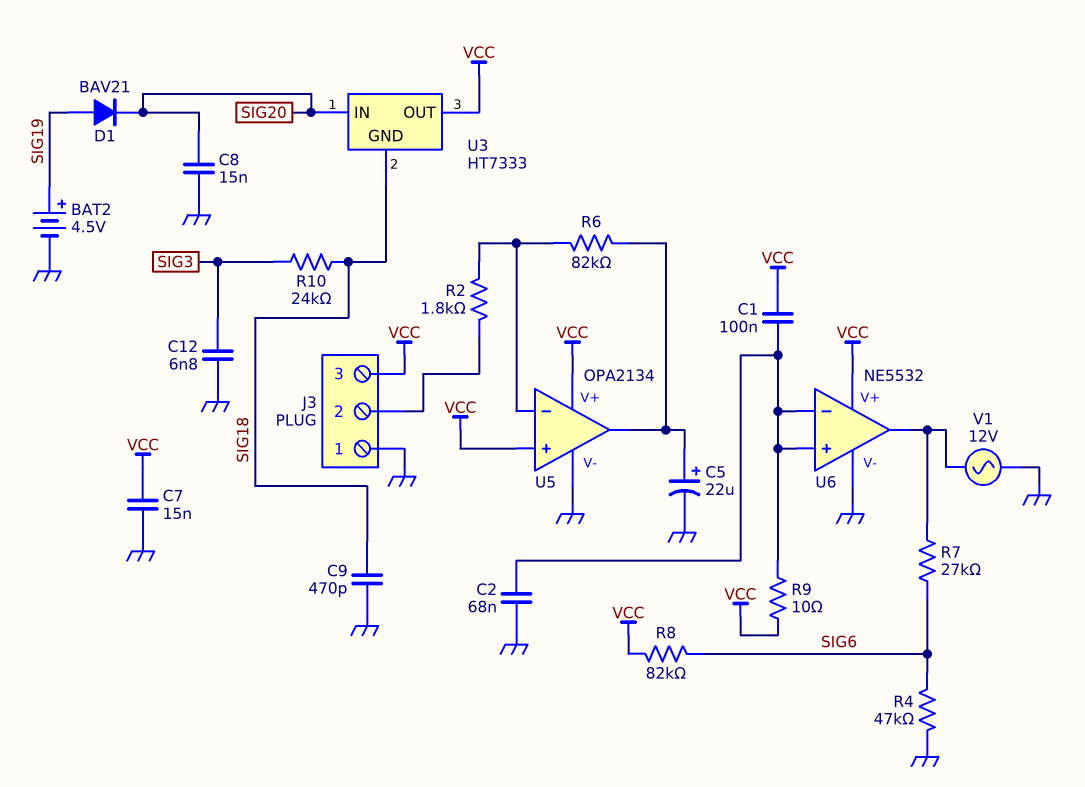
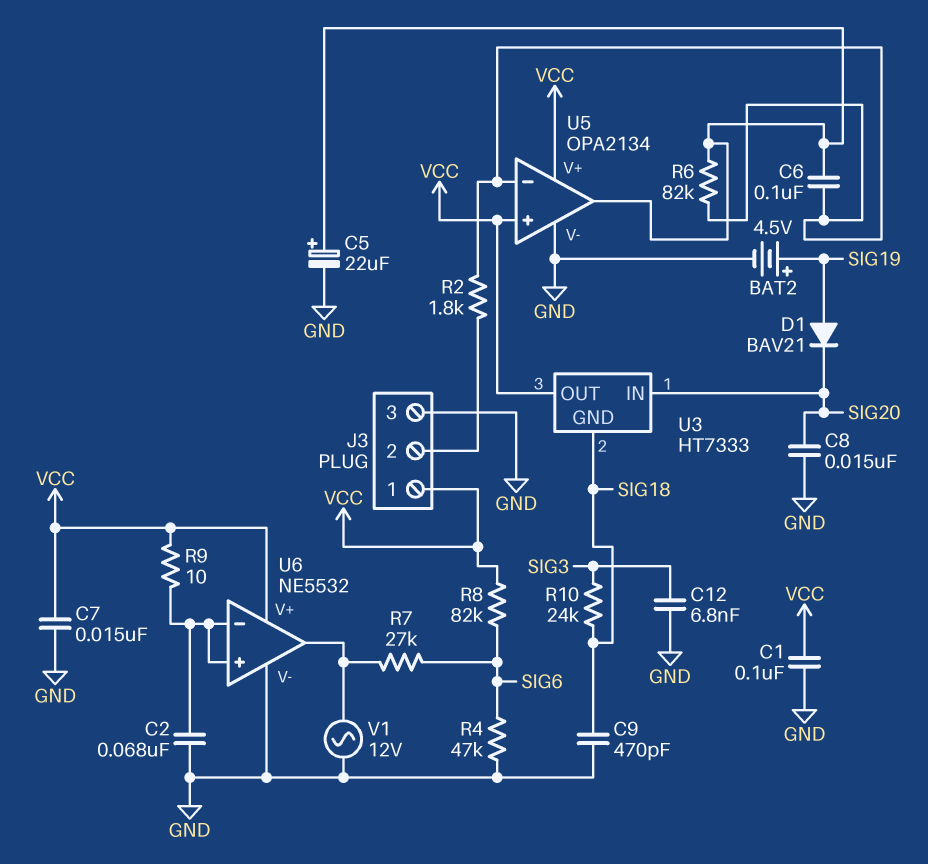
C1: 100nF (U6/in+, VCC) -> 100nF (GND, VCC)
C6: none -> 100nF (U5/in-, U5/out)
J3 pin 1: GND -> VCC
J3 pin 3: VCC -> GND

